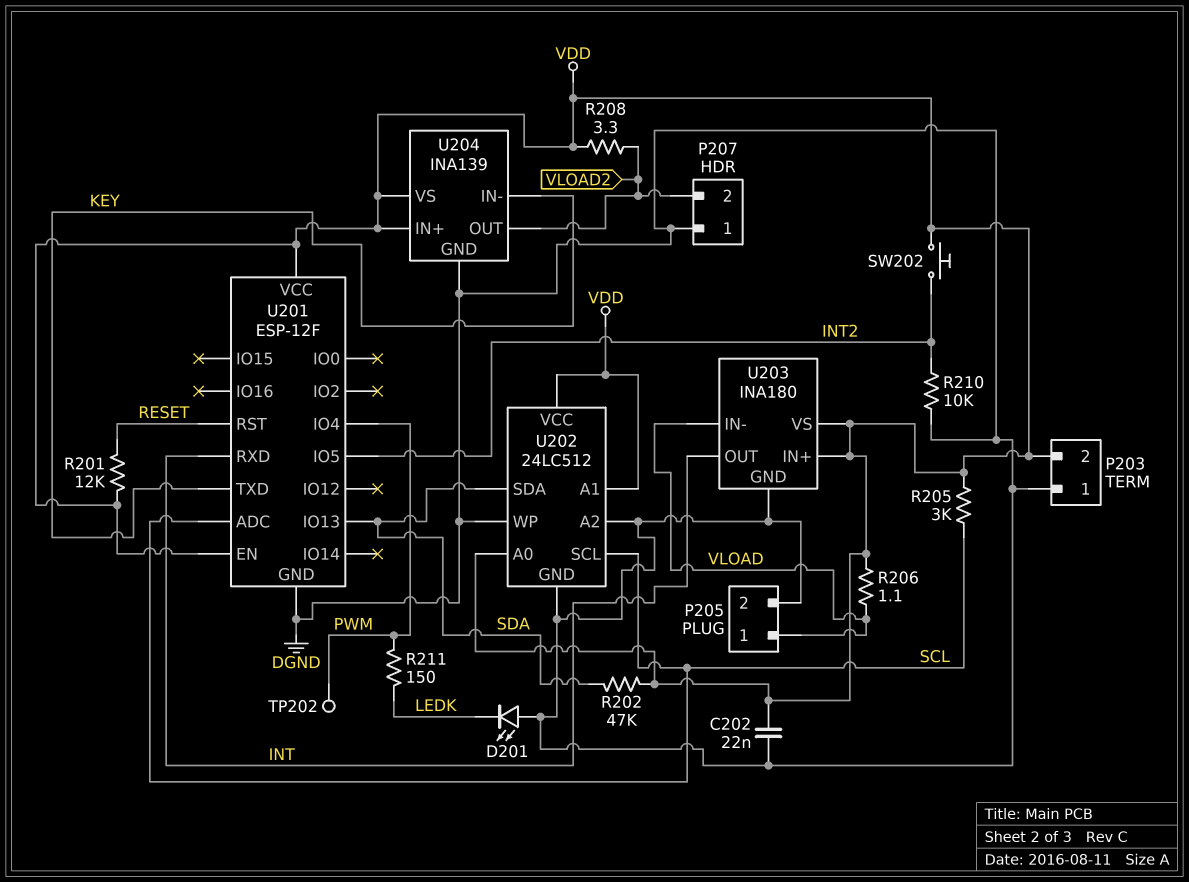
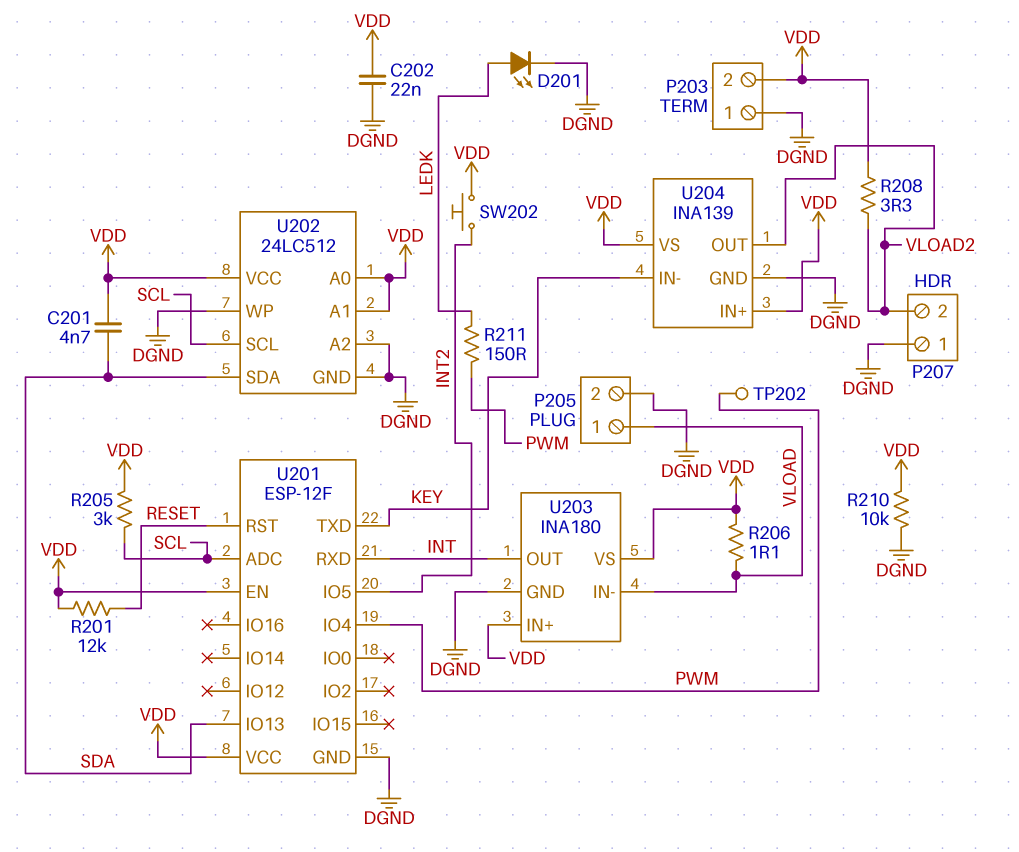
C201: none -> 4.7nF (SDA, VDD)
D201: LED (A DGND, K LEDK) -> LED (A LEDK, K DGND)
R202: 47k (SDA, VDD) -> none
R210: 10k (DGND, INT2) -> 10k (DGND, VDD)

